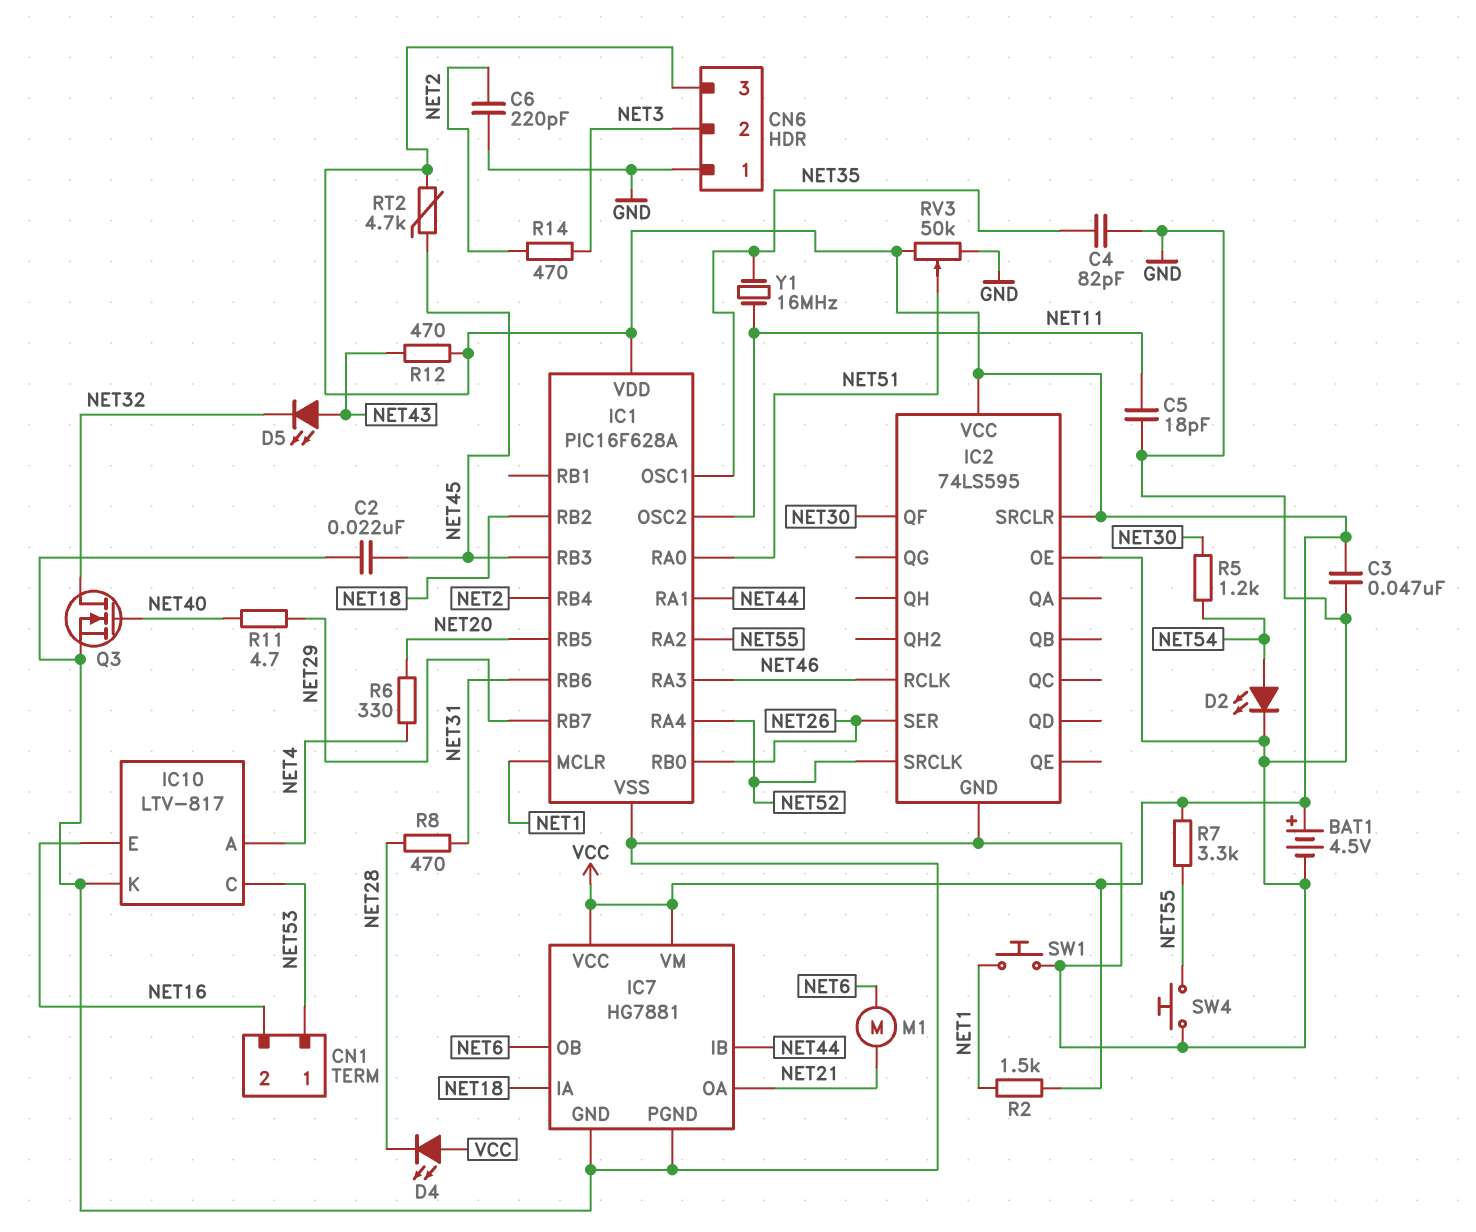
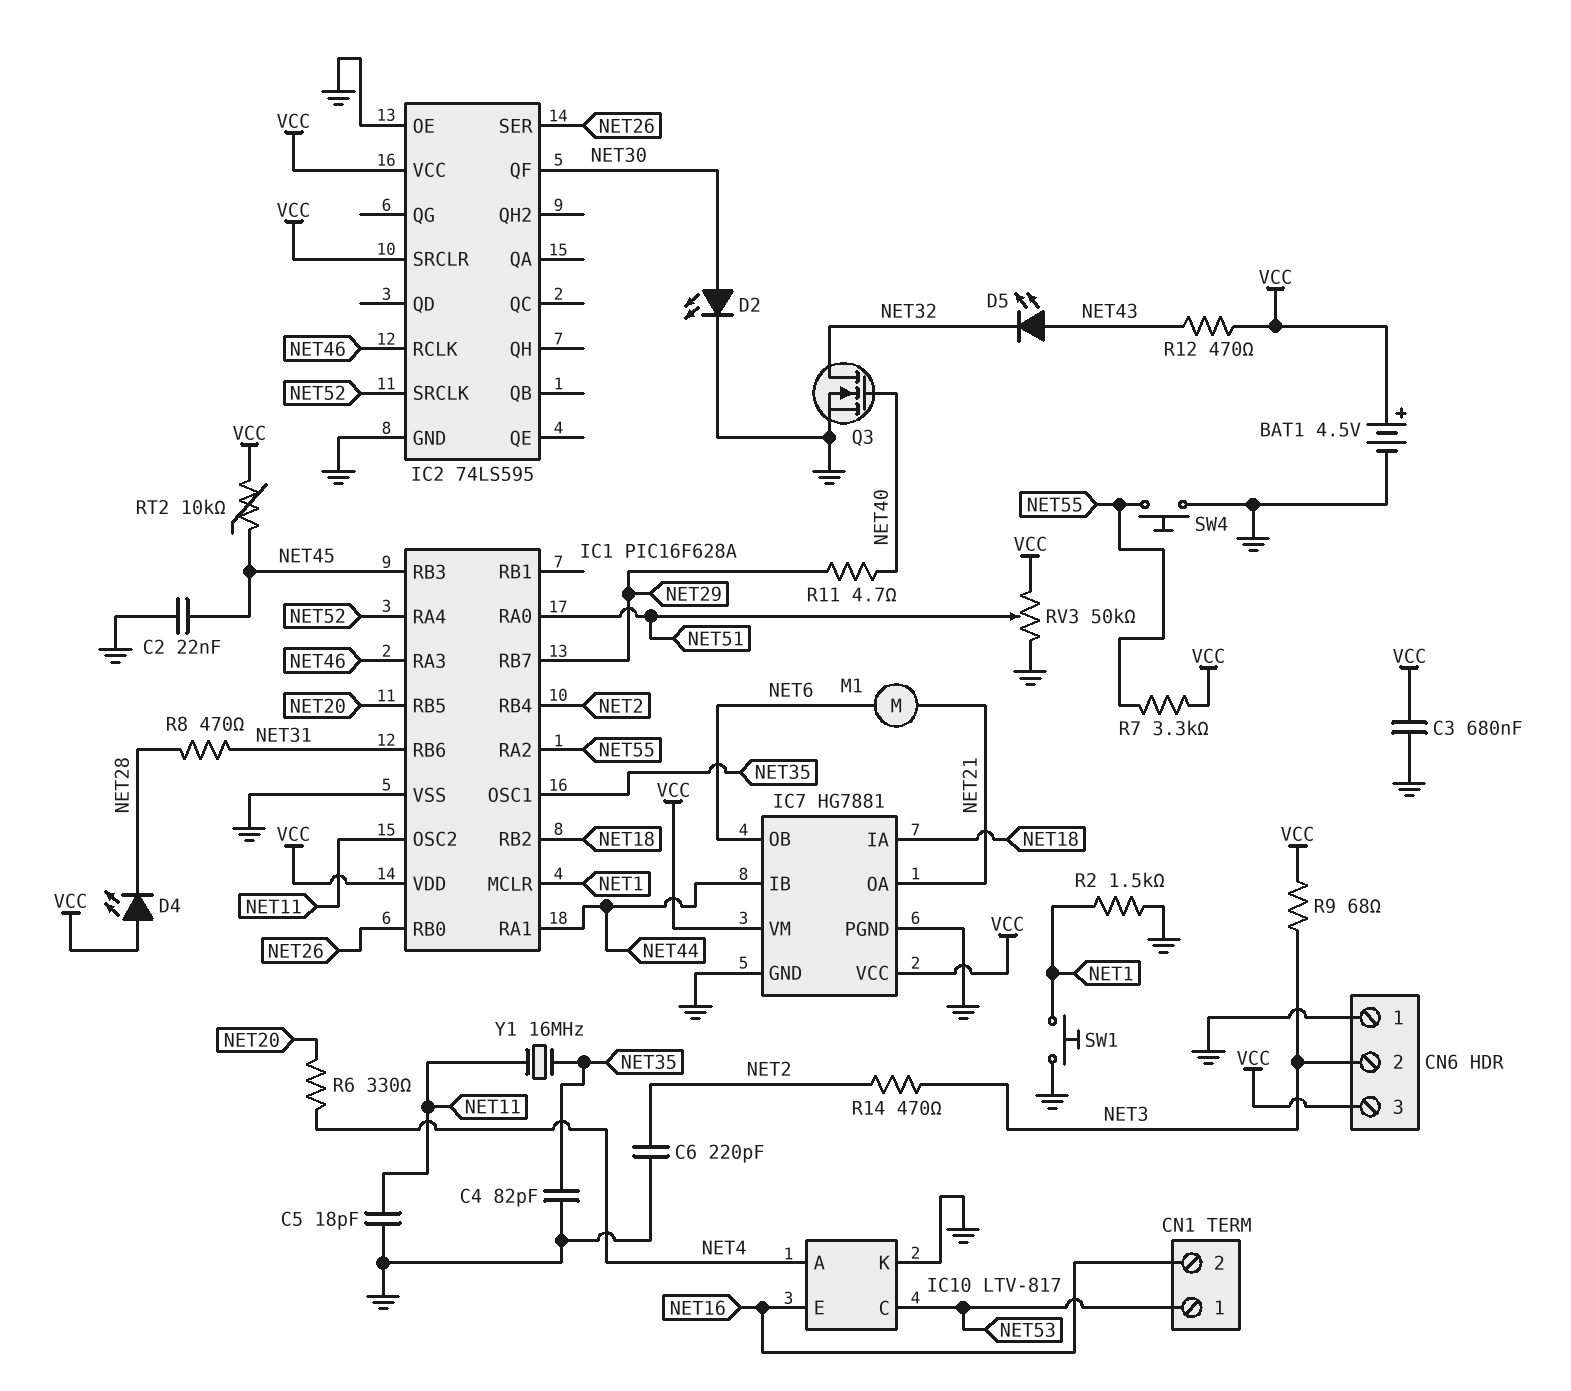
C3: 47nF (GND, VCC) -> 680nF (GND, VCC)
D2: LED (A NET54, K GND) -> LED (A NET30, K GND)
R2: 1.5k (NET1, VCC) -> 1.5k (GND, NET1)
R5: 1.2k (NET30, NET54) -> none
R9: none -> 68 (NET3, VCC)
RT2: 4.7k (NET45, VCC) -> 10k (NET45, VCC)

